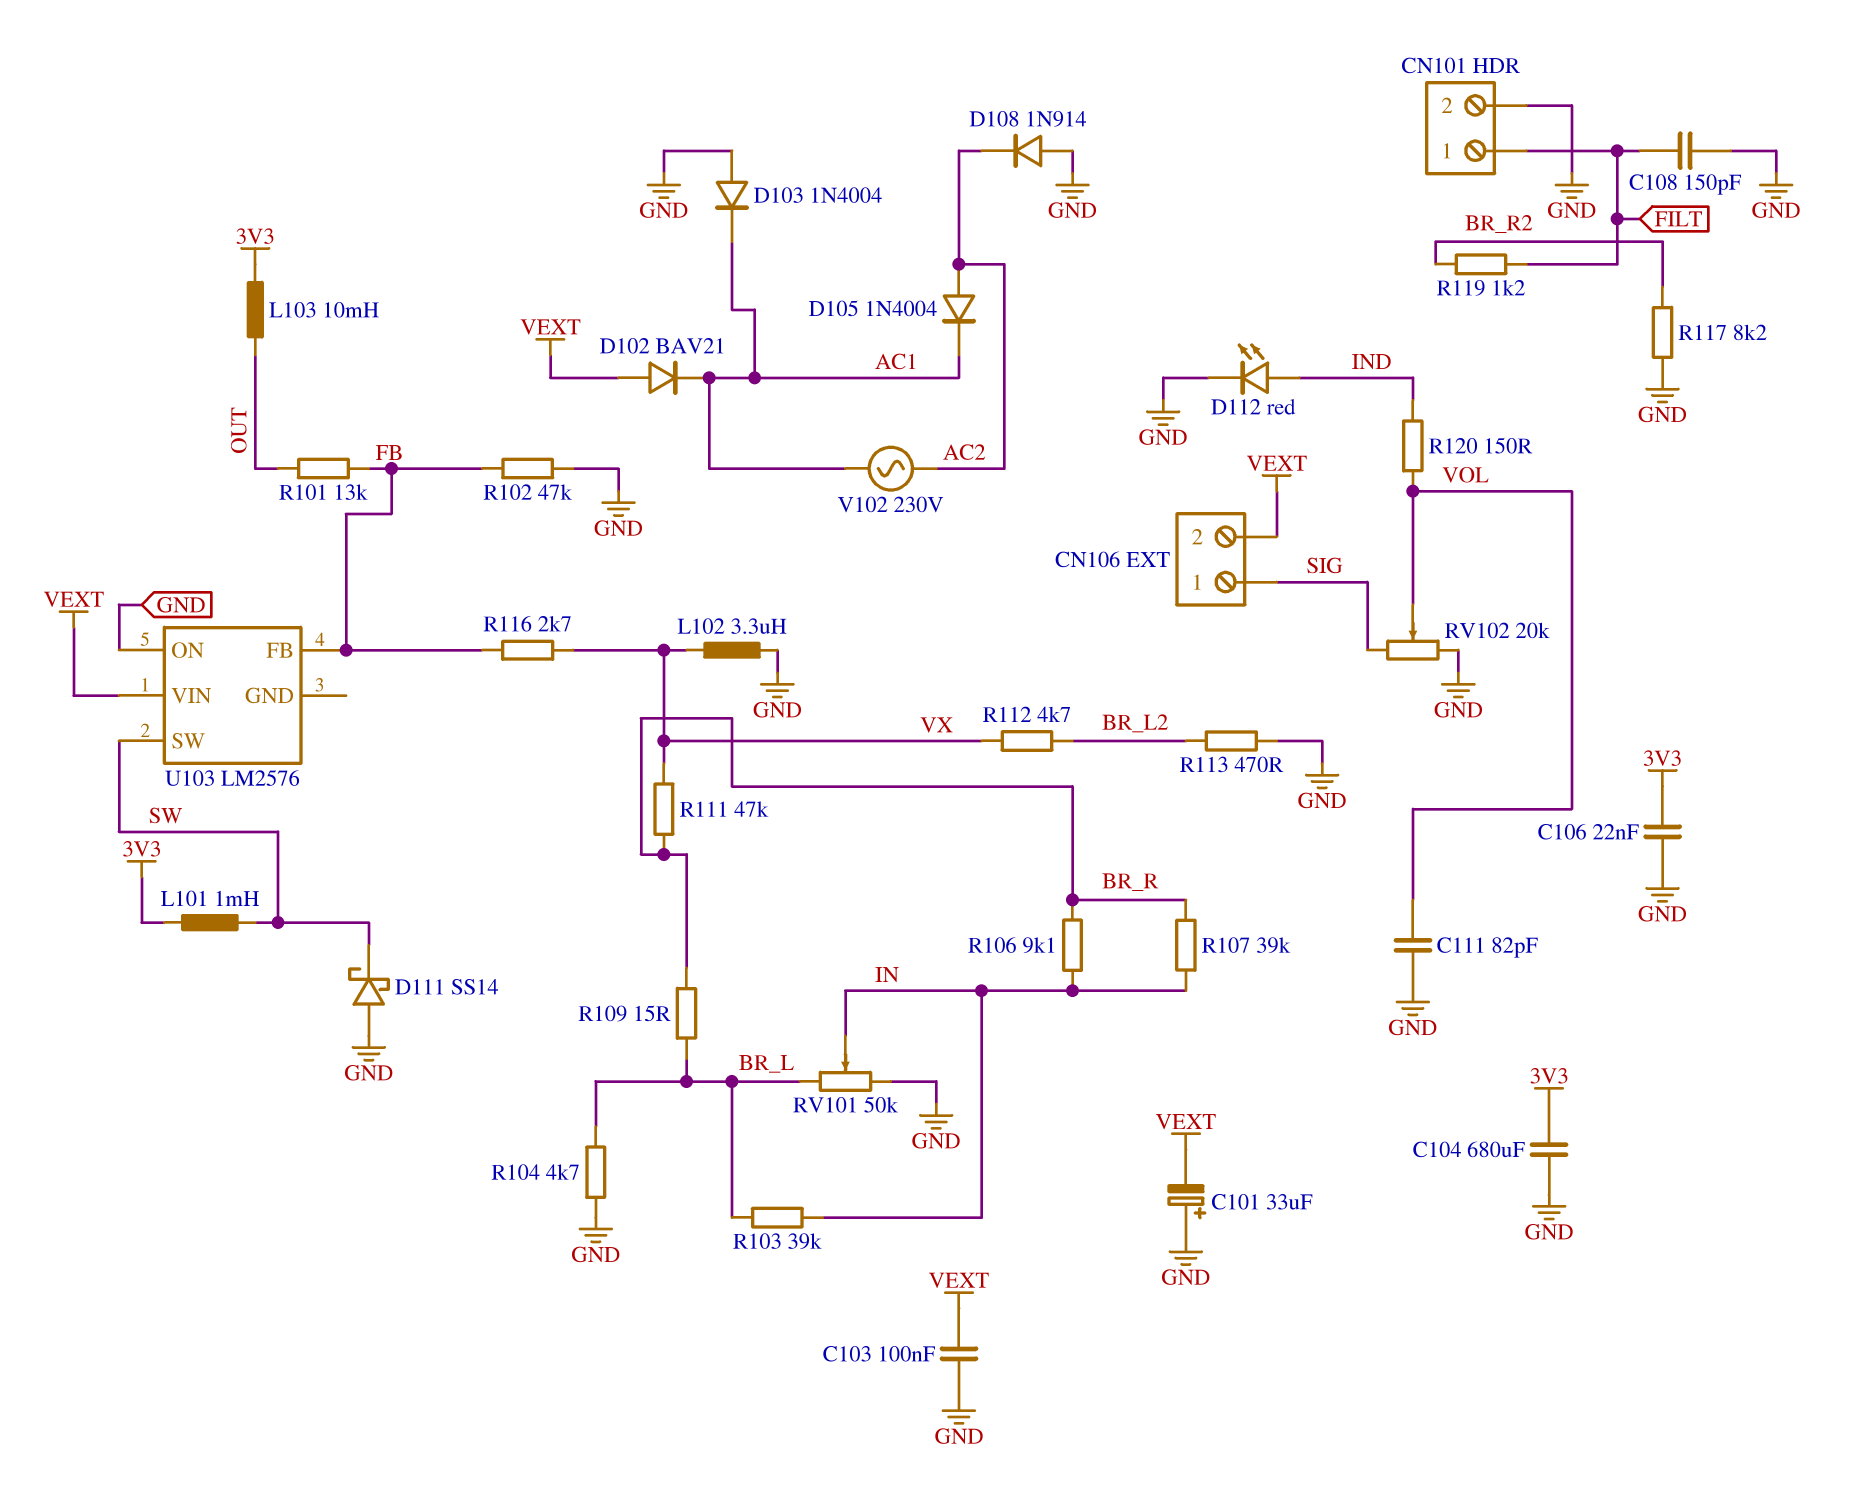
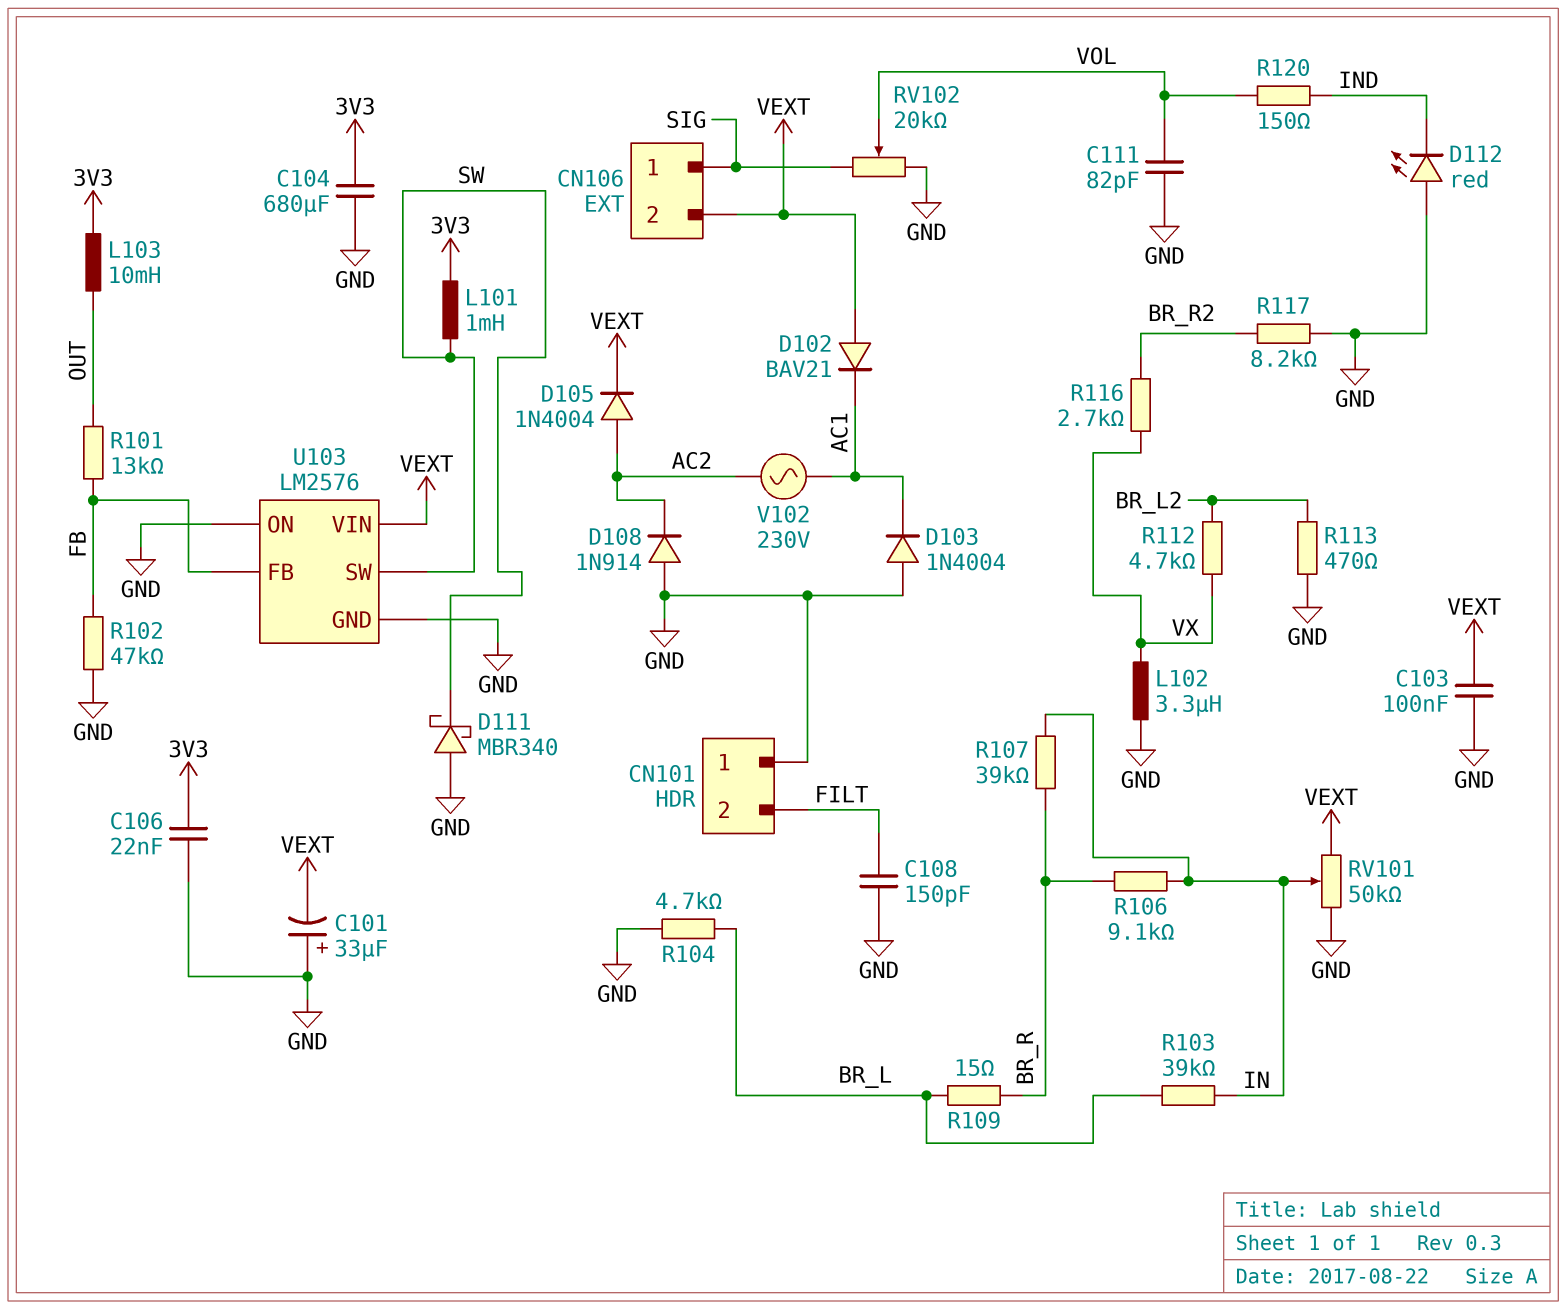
CN101 pin 1: FILT -> GND
CN101 pin 2: GND -> FILT
D105: diode 1N4004 (A AC2, K AC1) -> diode 1N4004 (A AC2, K VEXT)
D111: schottky SS14 (A GND, K SW) -> schottky MBR340 (A GND, K SW)
D112: LED red (A IND, K GND) -> LED red (A GND, K IND)
R111: 47k (BR_R, VX) -> none
R116: 2.7k (FB, VX) -> 2.7k (BR_R2, VX)
R119: 1.2k (BR_R2, FILT) -> none
RV101: 50k (BR_L, GND, wiper IN) -> 50k (GND, VEXT, wiper IN)
U103 pin GND: none -> GND

